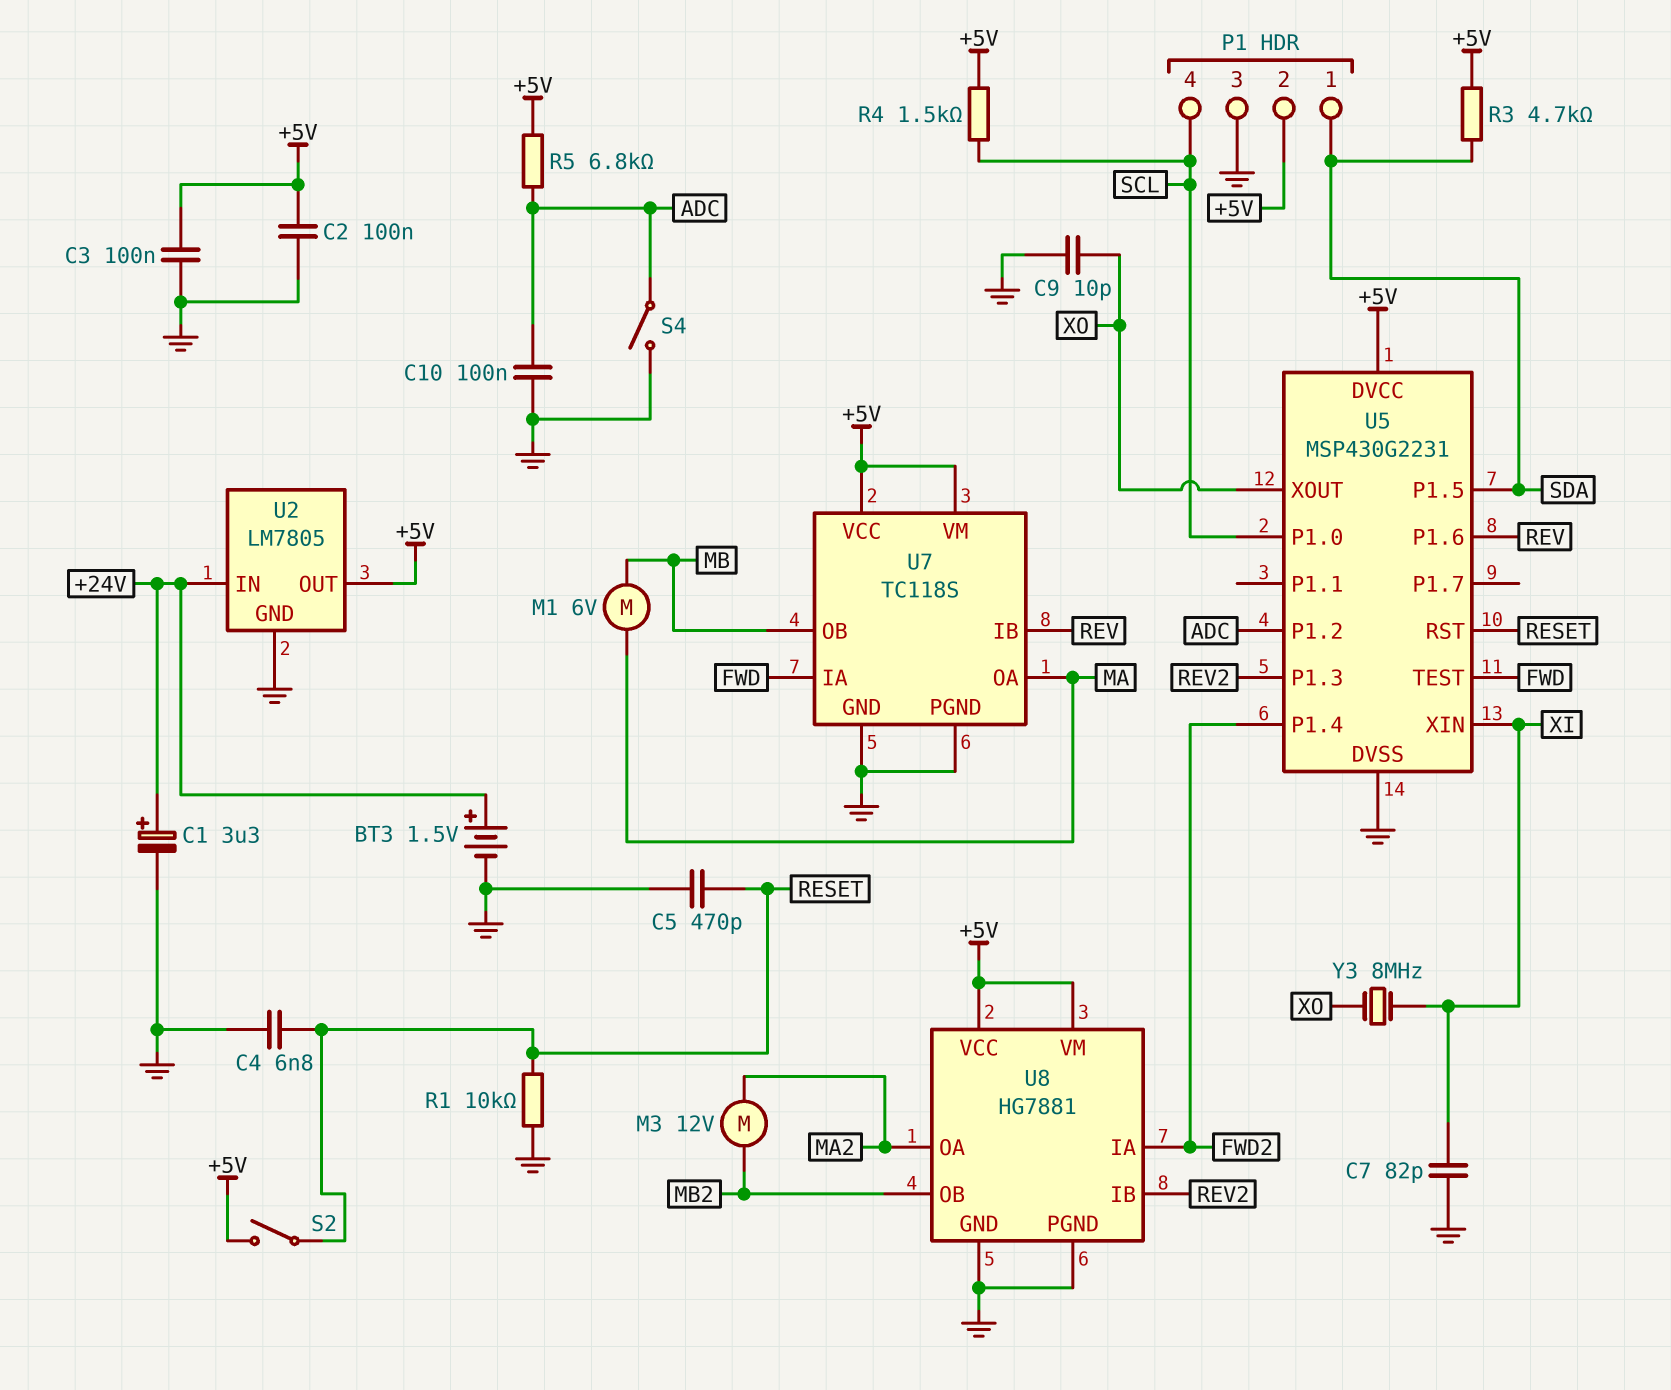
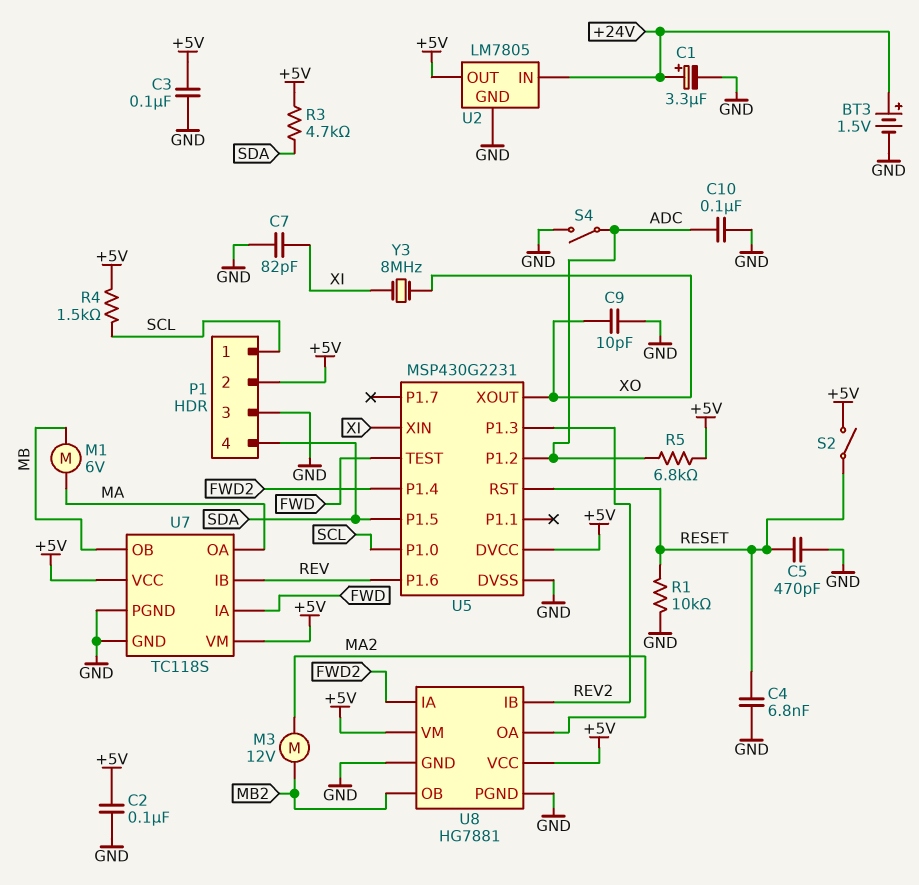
P1 pin 1: SDA -> SCL
P1 pin 4: SCL -> SDA

